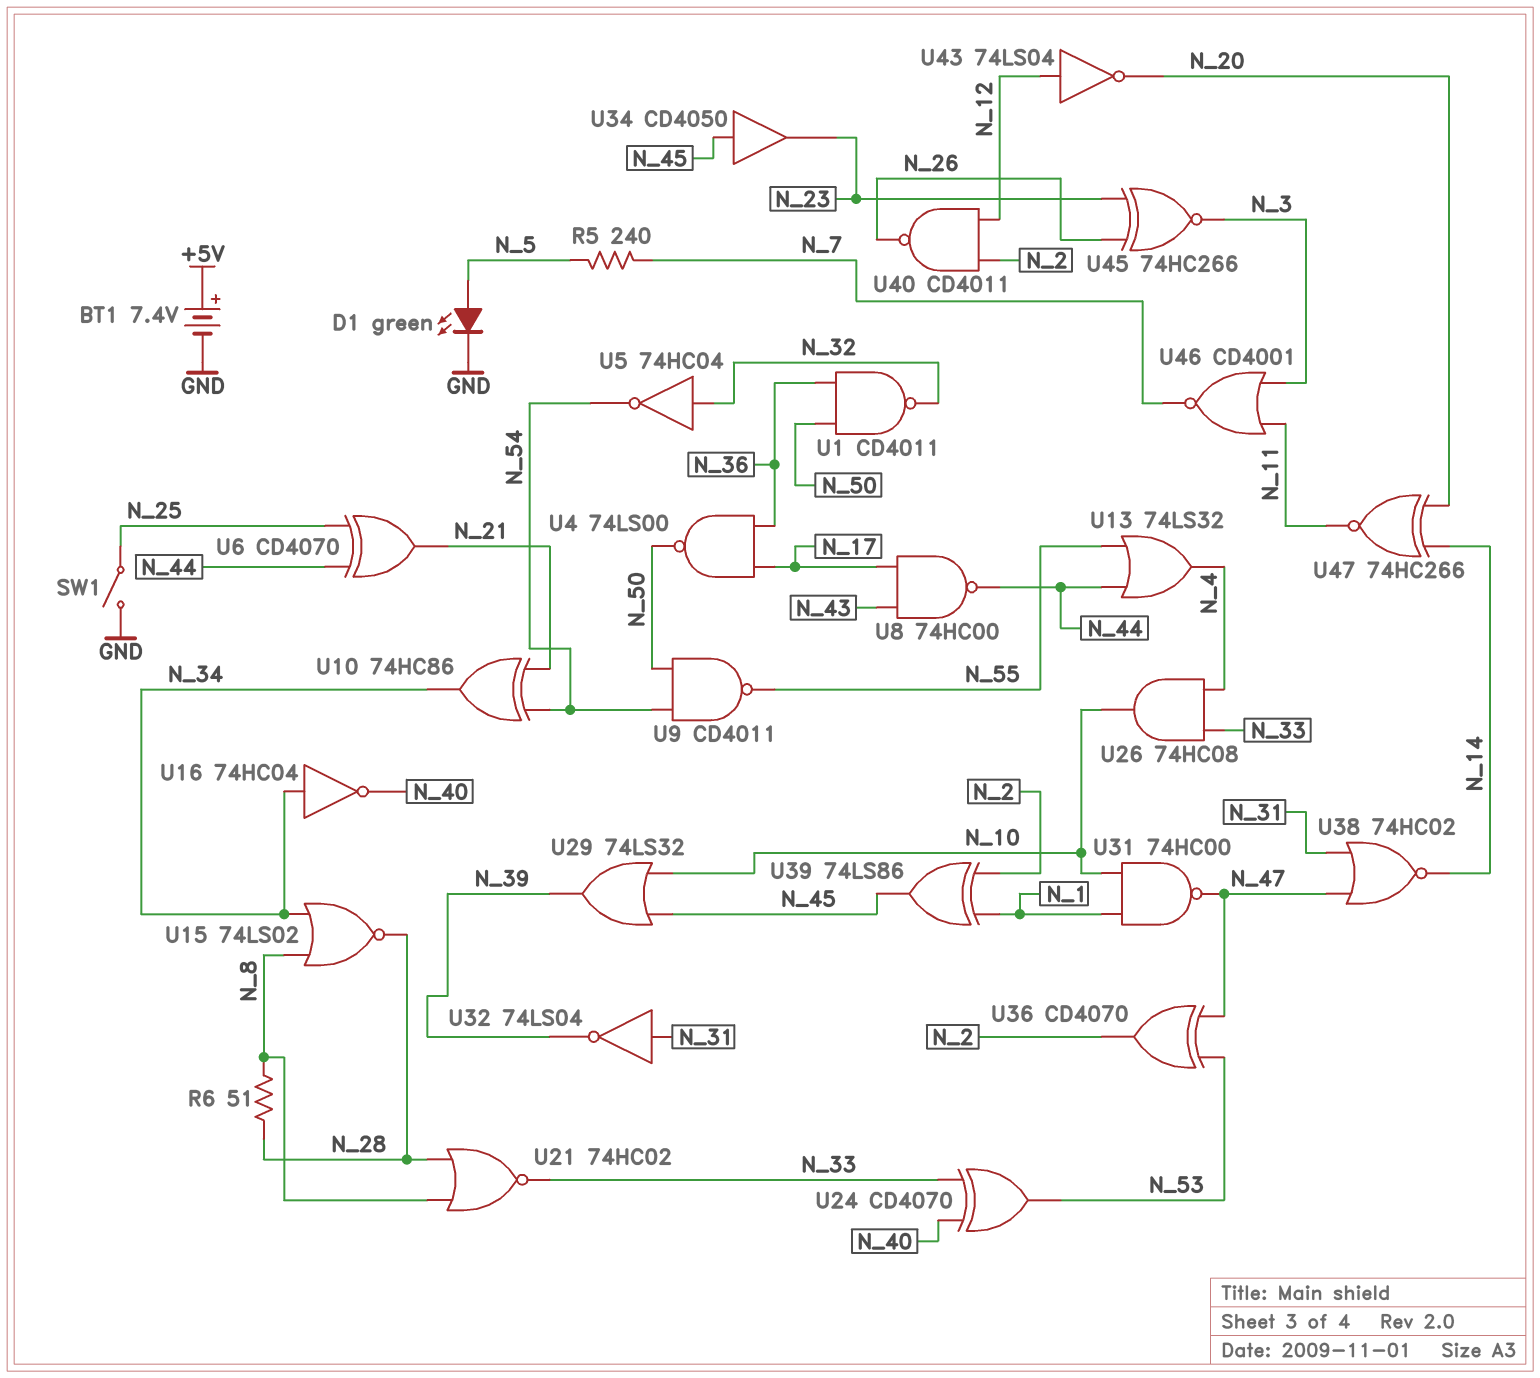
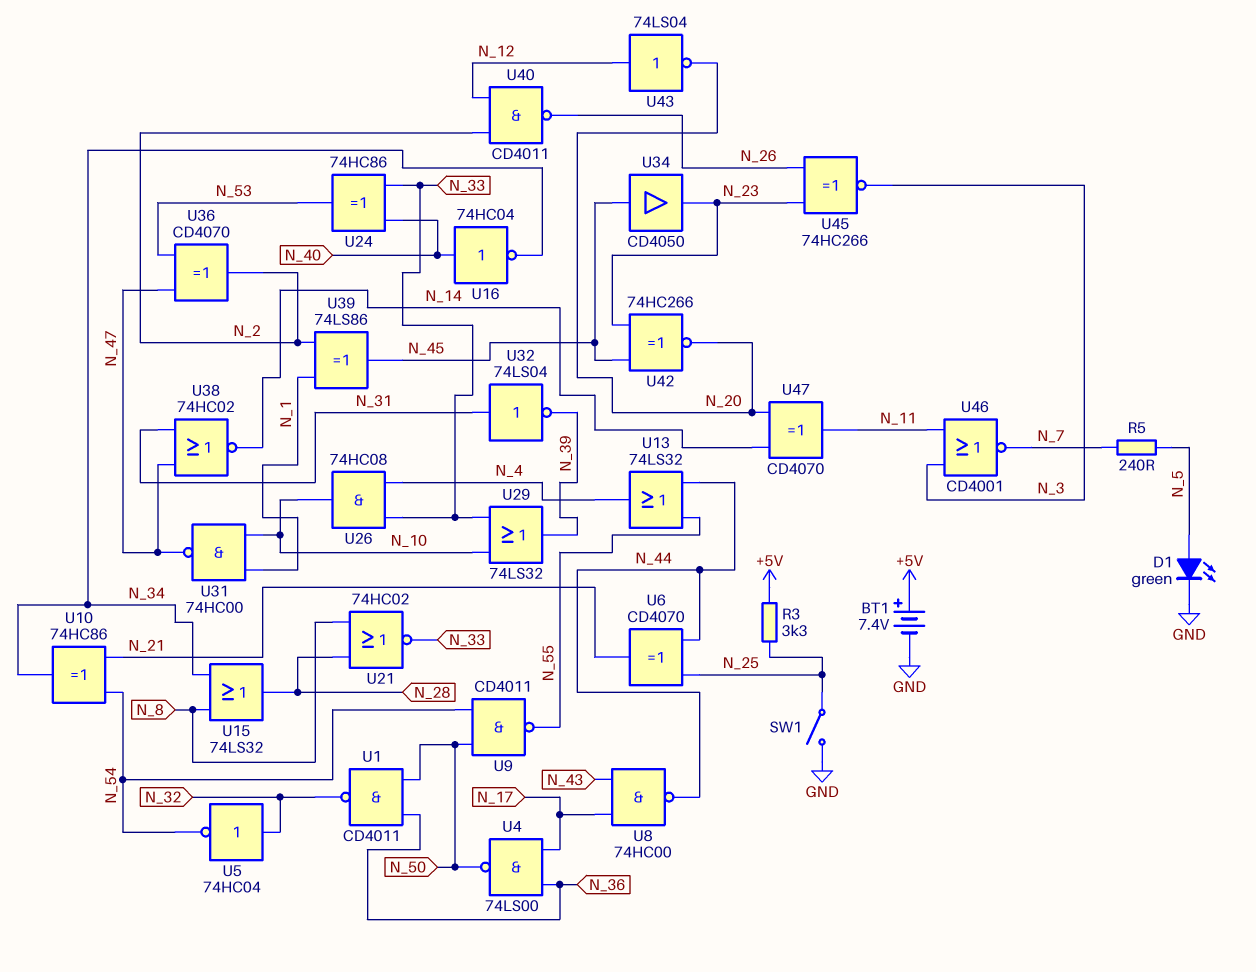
R3: none -> 3.3k (+5V, N_25)
R6: 51 (N_8, N_28) -> none
U15: NOR 74LS02 (in N_8, in N_34, out N_28) -> OR 74LS32 (in N_8, in N_34, out N_28)
U16: NOT 74HC04 (in N_34, out N_40) -> NOT 74HC04 (in N_40, out N_34)
U24: XOR CD4070 (in N_33, in N_40, out N_53) -> XOR 74HC86 (in N_33, in N_40, out N_53)
U29: OR 74LS32 (in N_10, in N_45, out N_39) -> OR 74LS32 (in N_10, in N_33, out N_39)
U42: none -> XNOR 74HC266 (in N_23, in N_45, out N_20)
U47: XNOR 74HC266 (in N_14, in N_20, out N_11) -> XOR CD4070 (in N_14, in N_20, out N_11)

